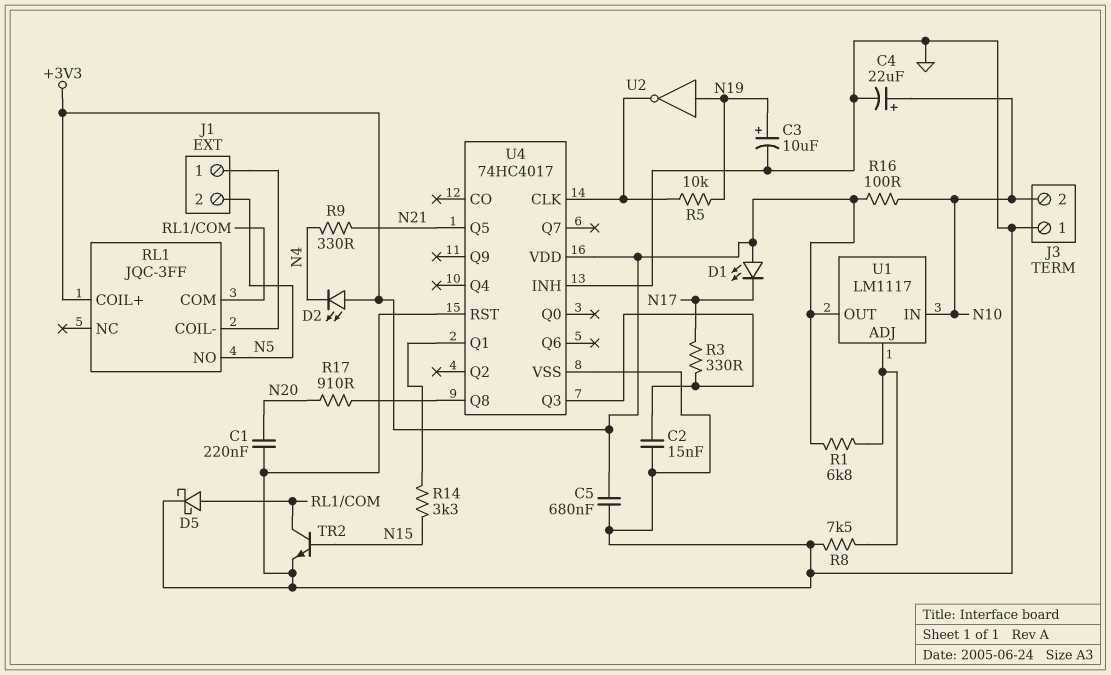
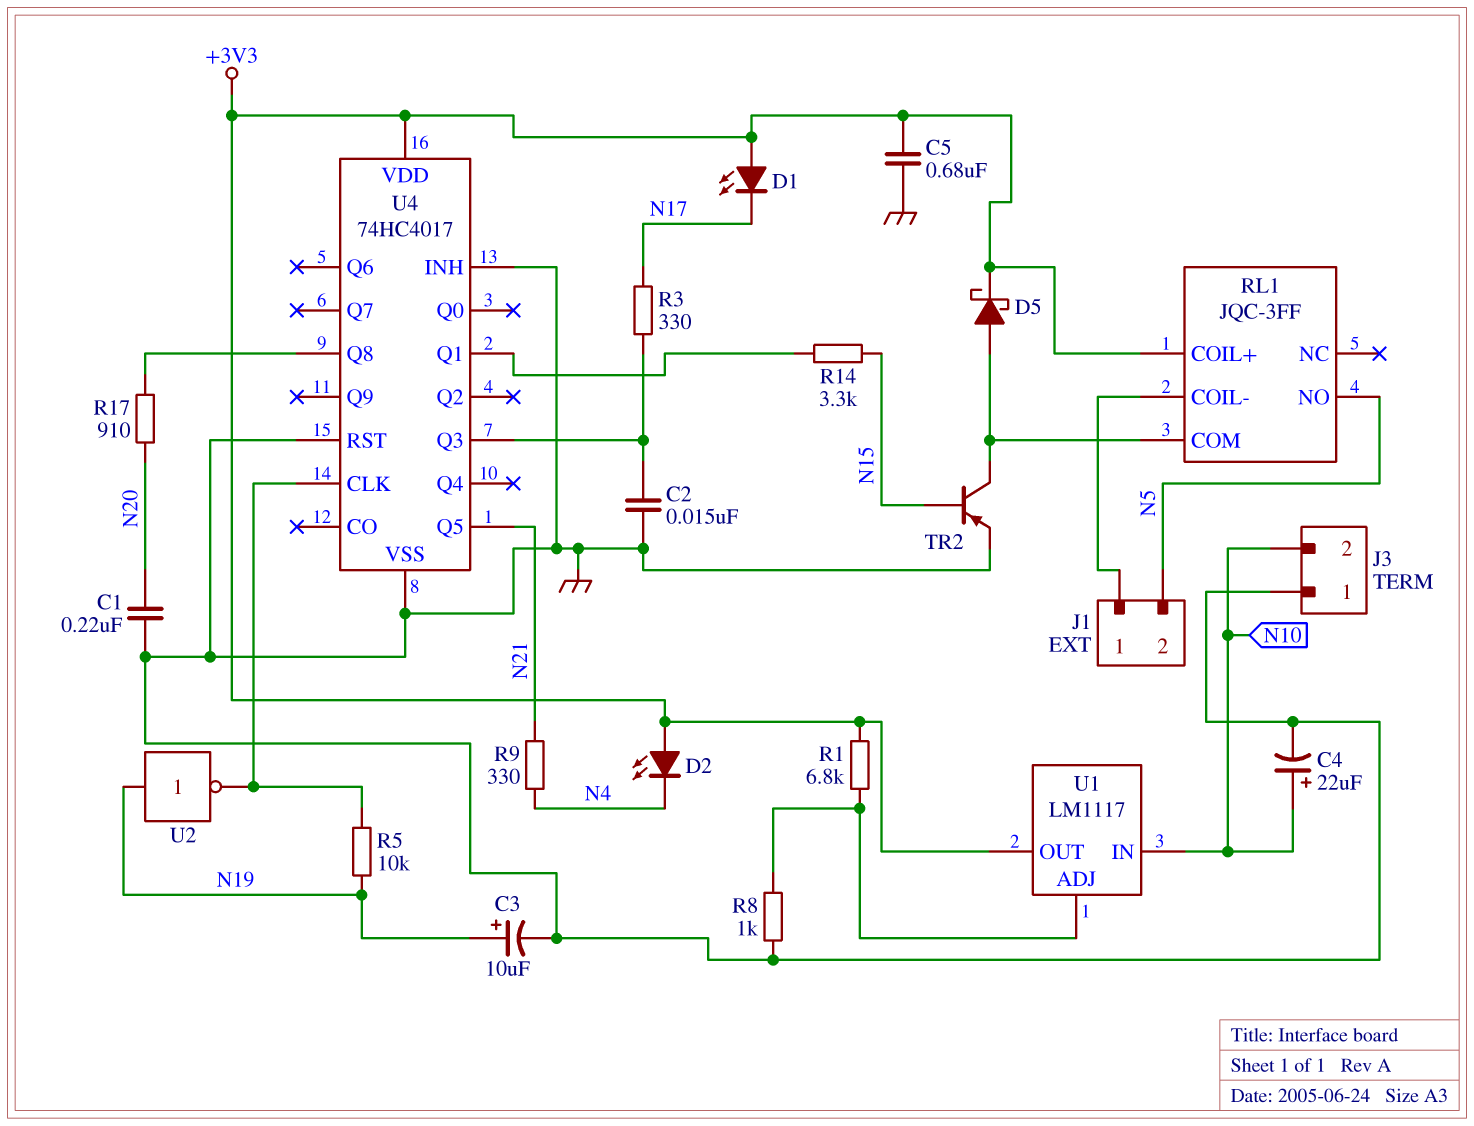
D5: schottky (A RL1/COM, K GND) -> schottky (A RL1/COM, K +3V3)
R8: 7.5k (GND, U1/ADJ) -> 1k (GND, U1/ADJ)
R16: 100 (+3V3, N10) -> none
TR2: NPN (B N15, C RL1/COM, E GND) -> PNP (B N15, C RL1/COM, E GND)

